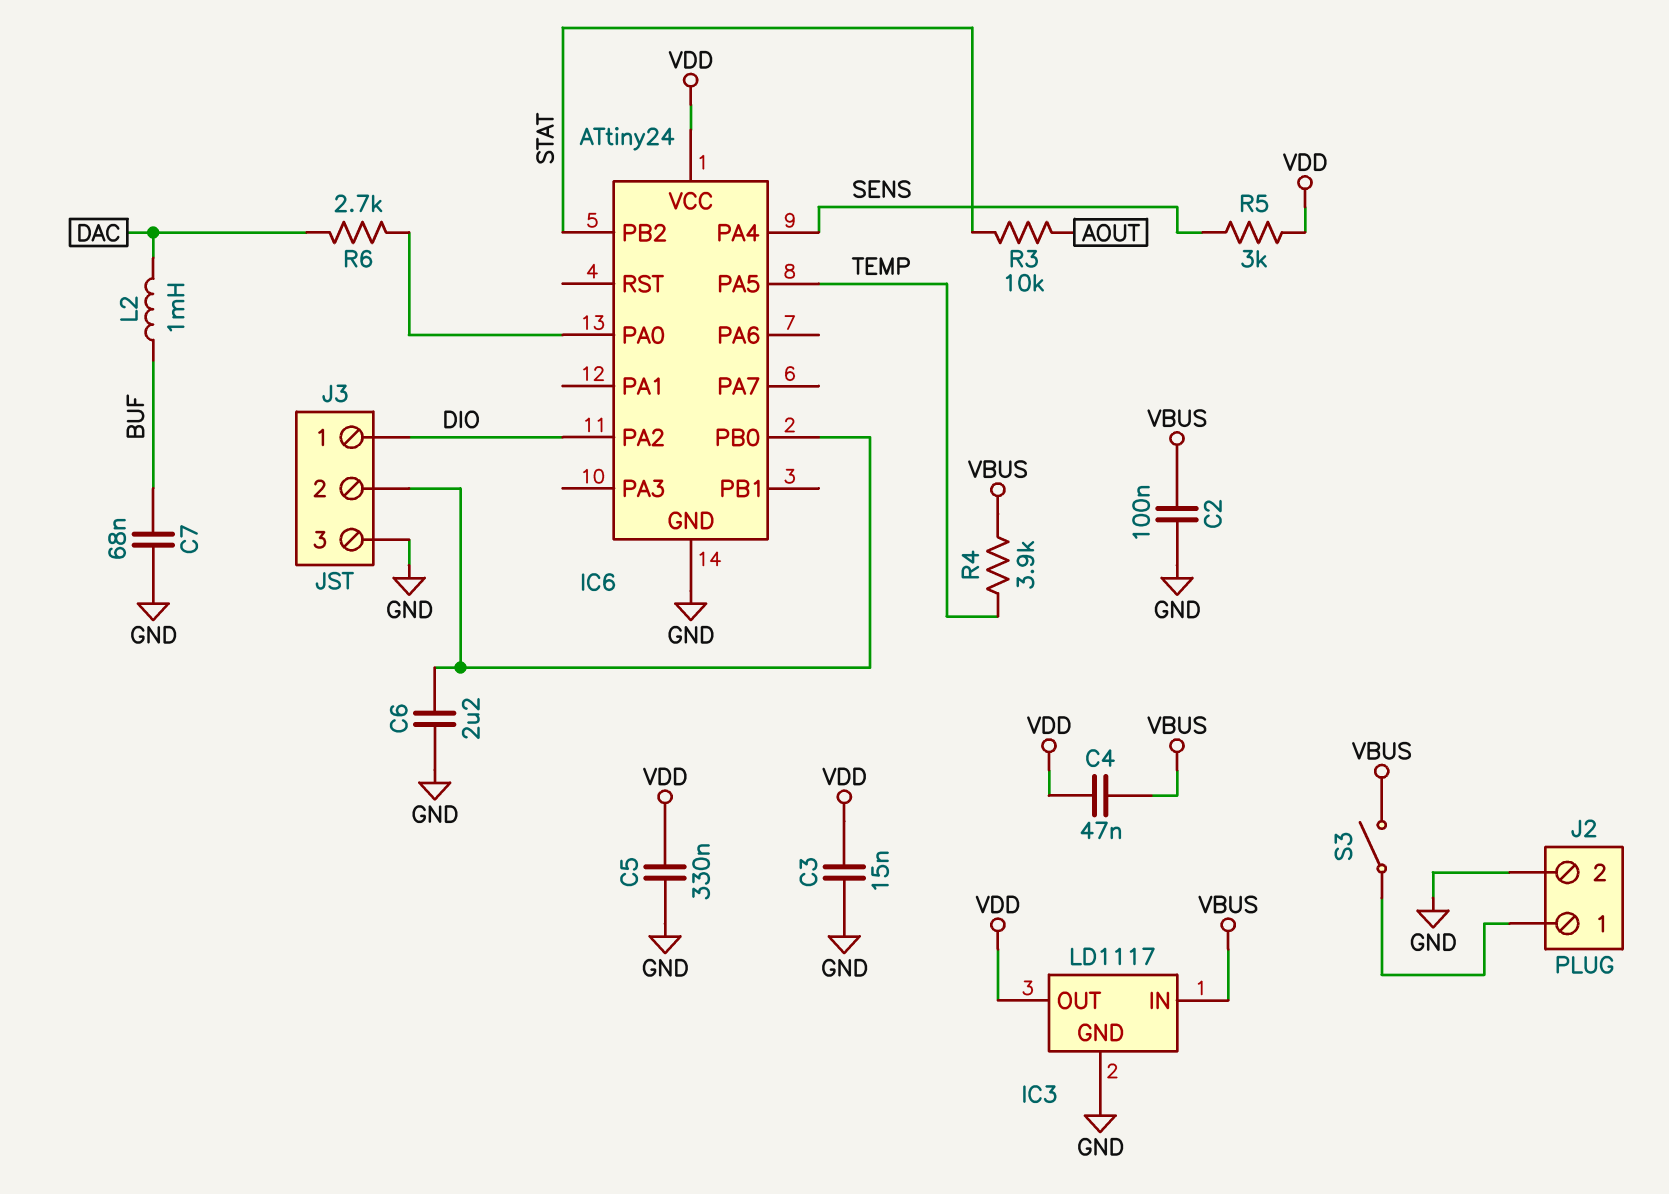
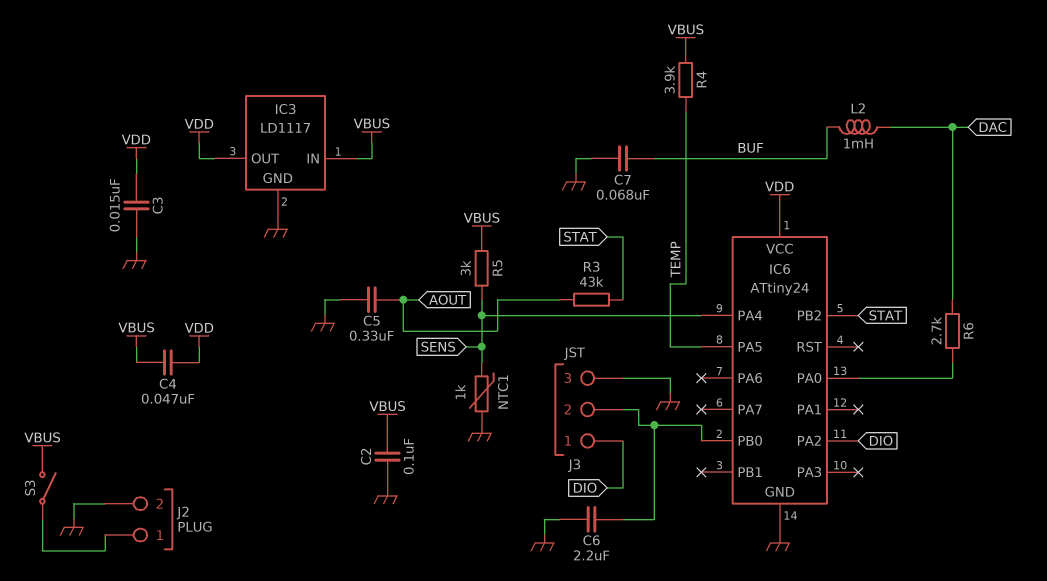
C5: 330nF (GND, VDD) -> 330nF (AOUT, GND)
NTC1: none -> 1k (GND, SENS)
R3: 10k (AOUT, STAT) -> 43k (AOUT, STAT)
R5: 3k (SENS, VDD) -> 3k (SENS, VBUS)

